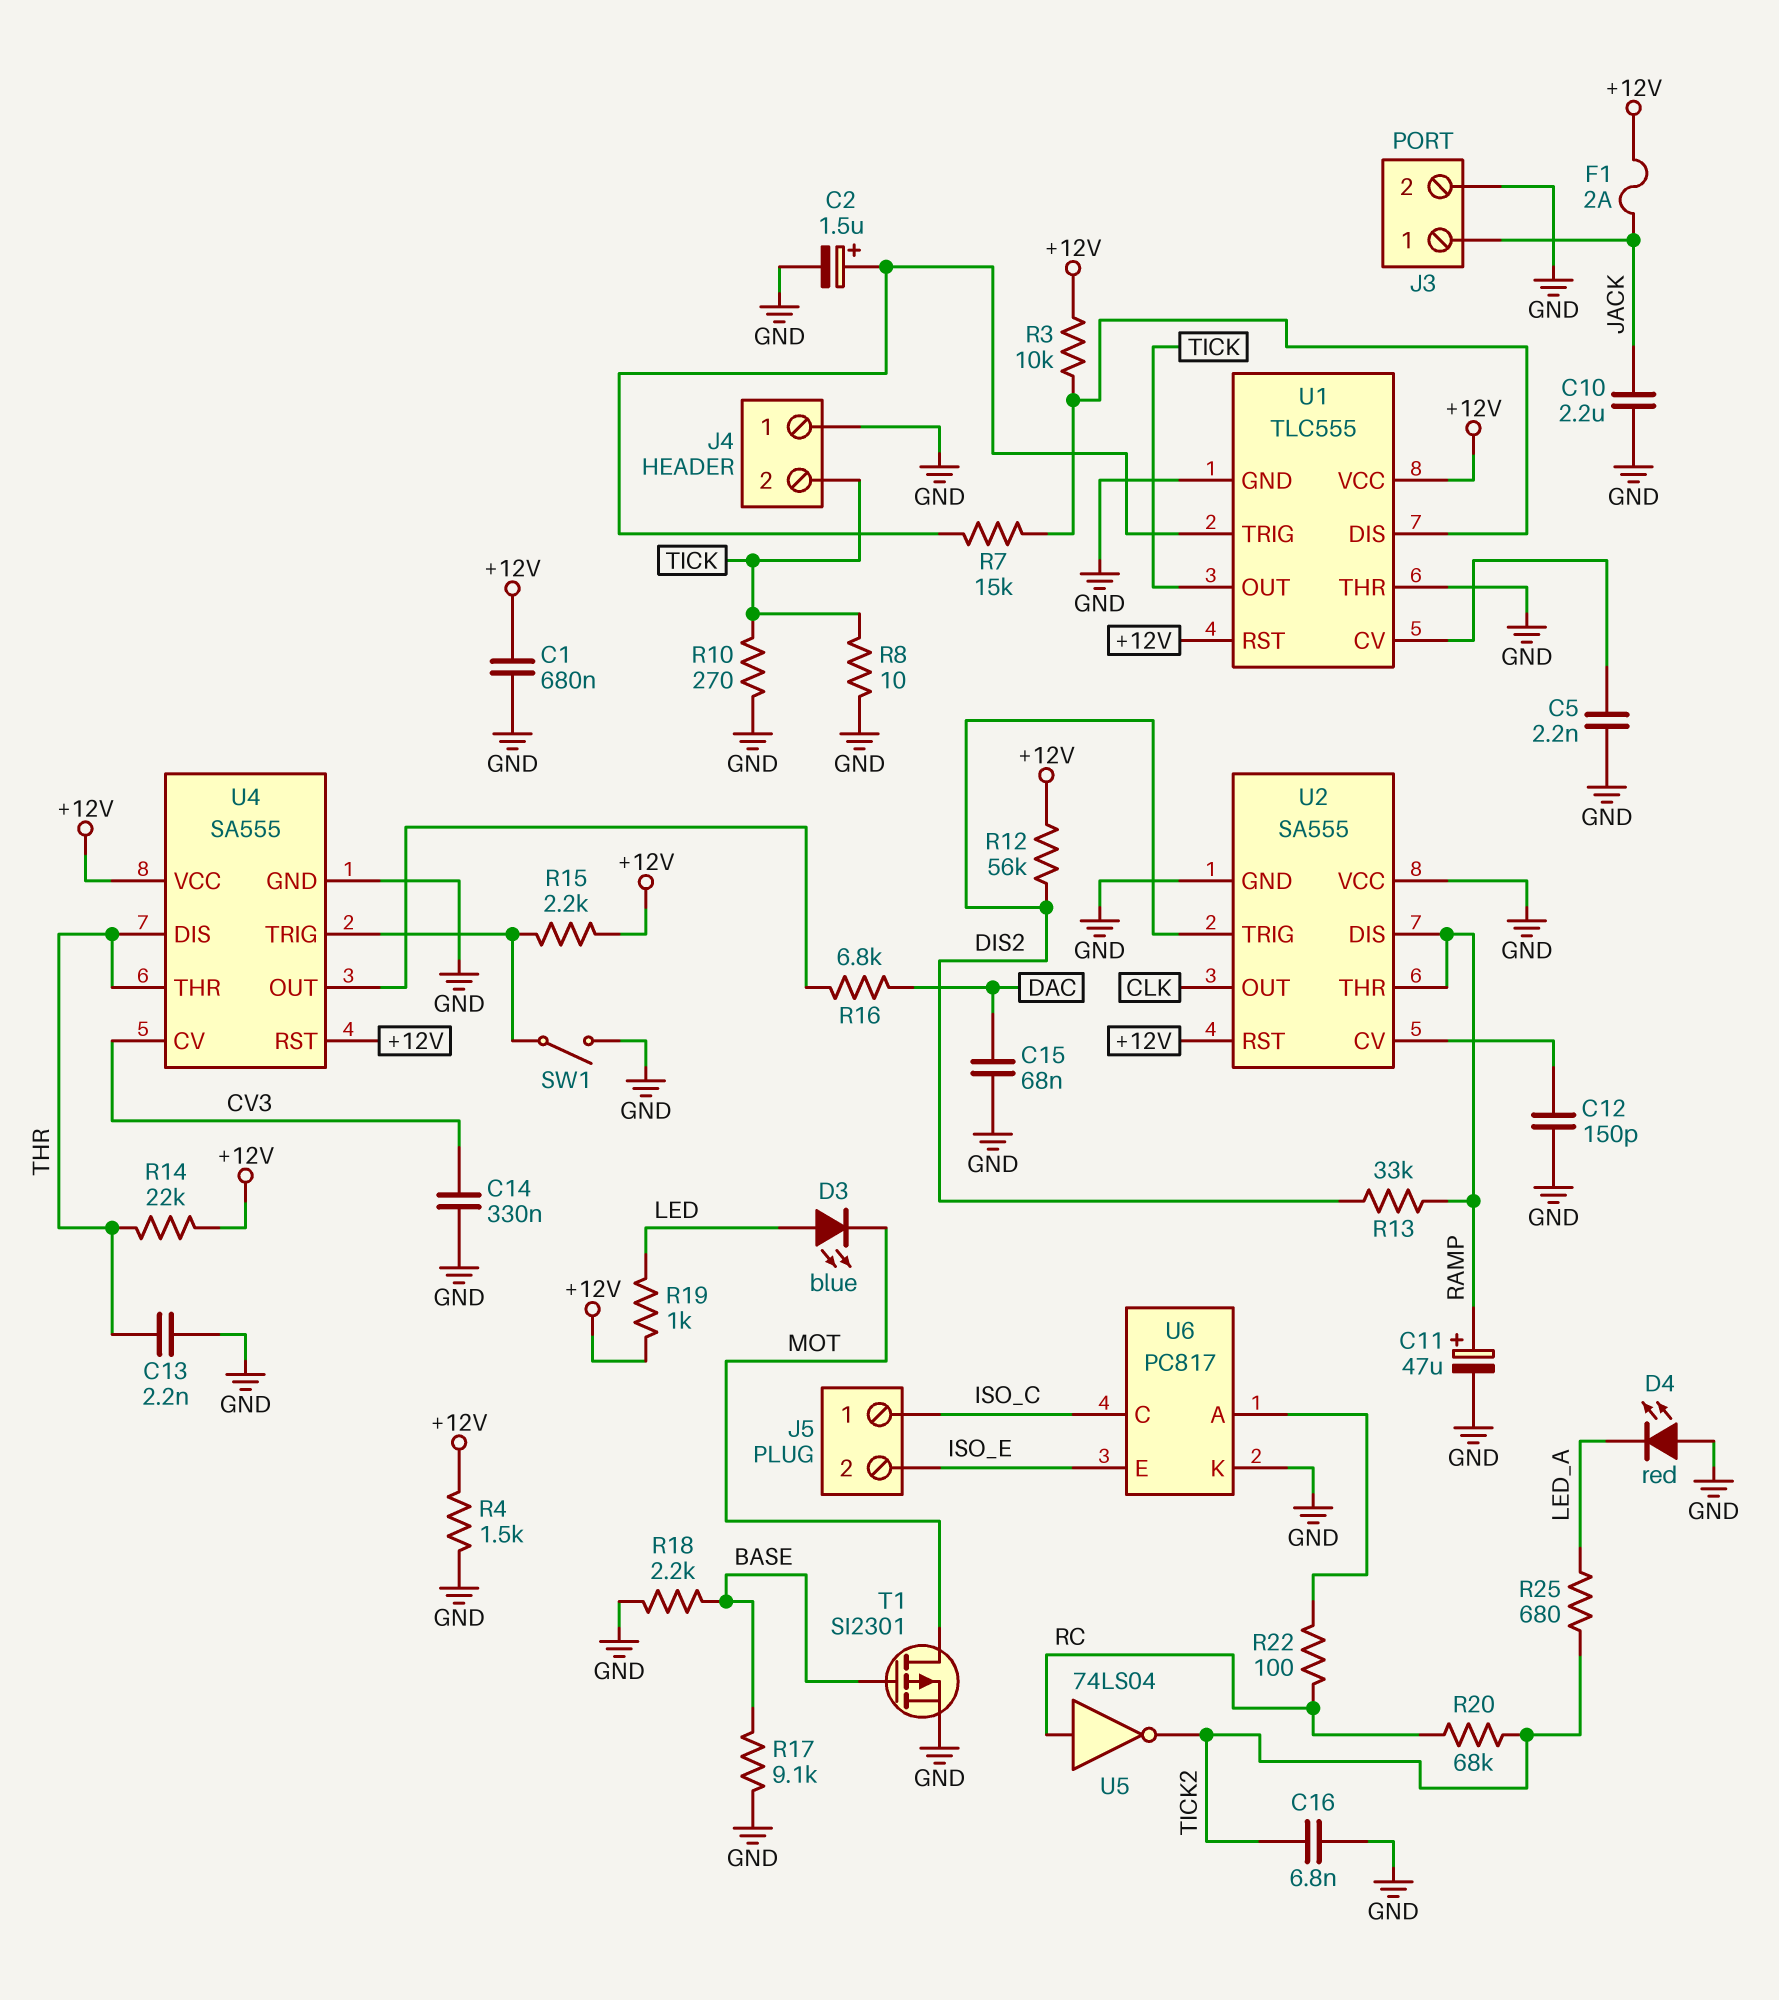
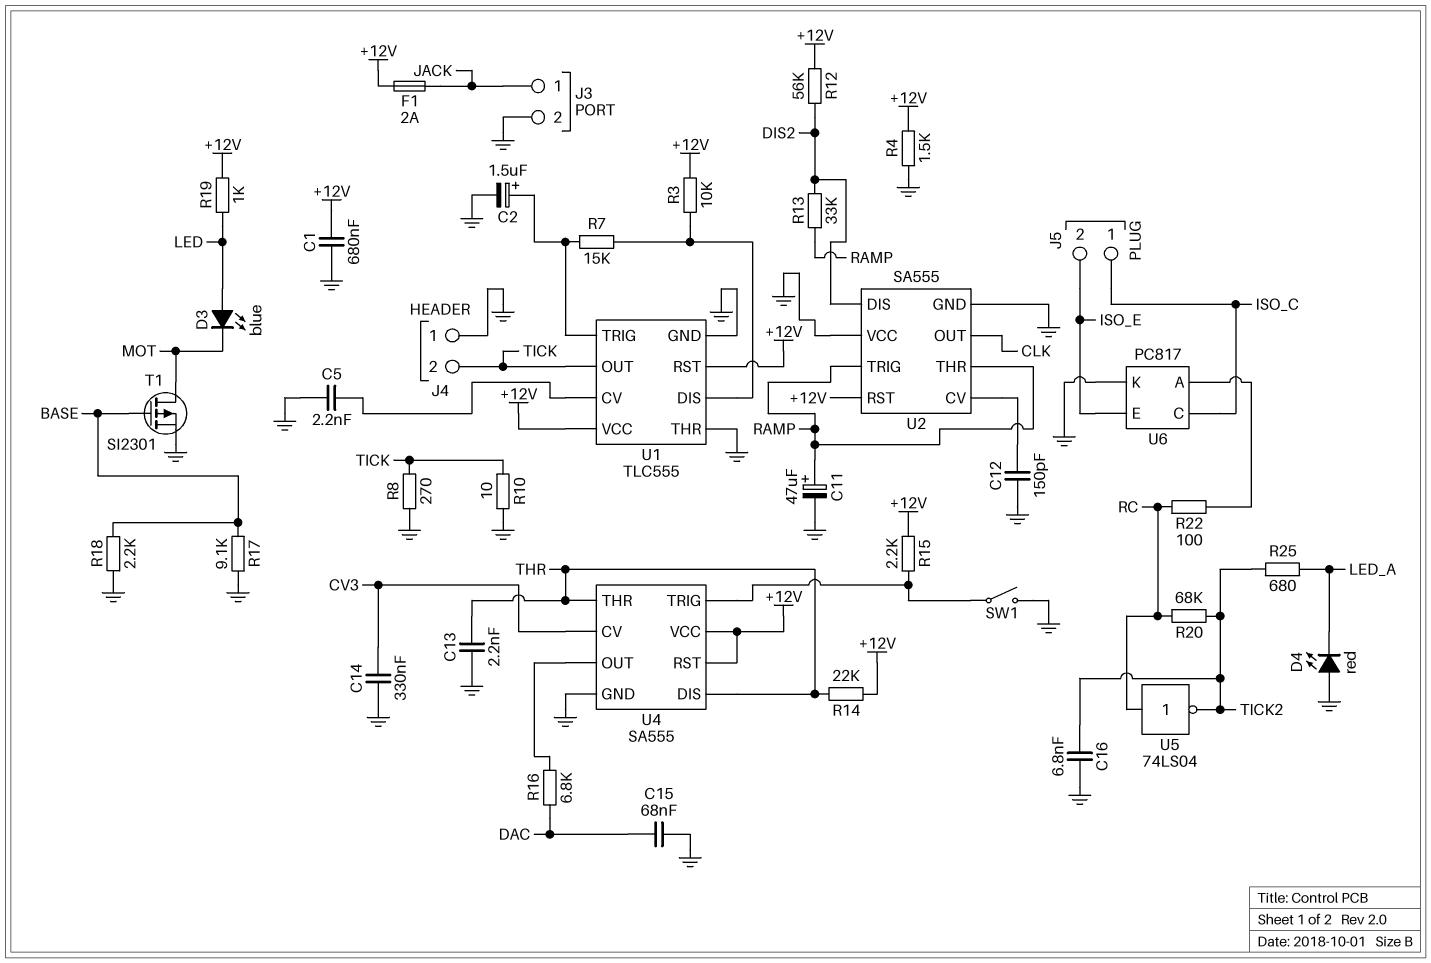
C10: 2.2uF (GND, JACK) -> none
R8: 10 (GND, TICK) -> 270 (GND, TICK)
R10: 270 (GND, TICK) -> 10 (GND, TICK)
U2 pin DIS: RAMP -> DIS2
U2 pin TRIG: DIS2 -> RAMP

